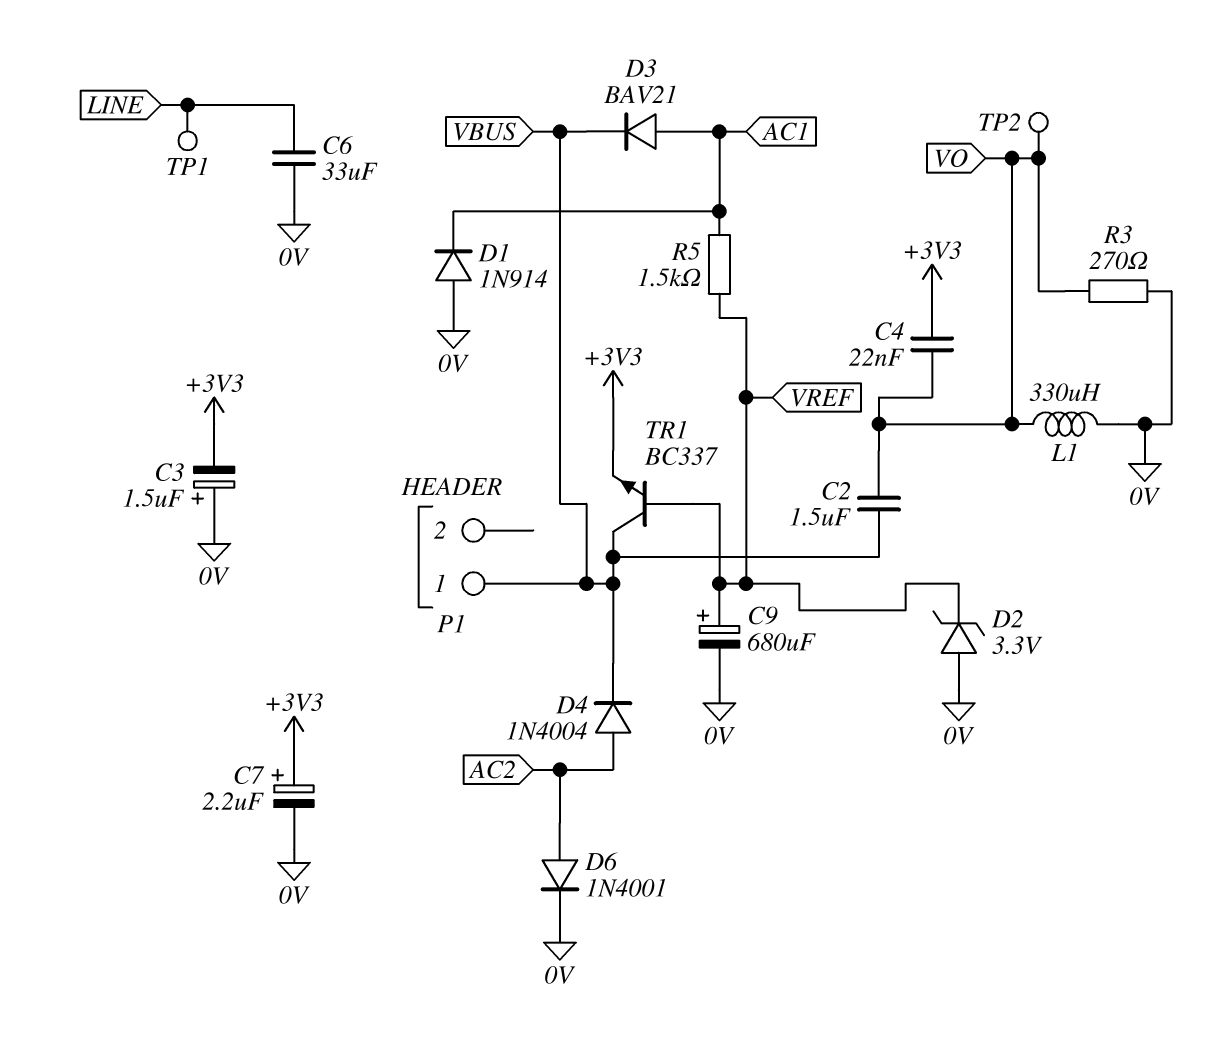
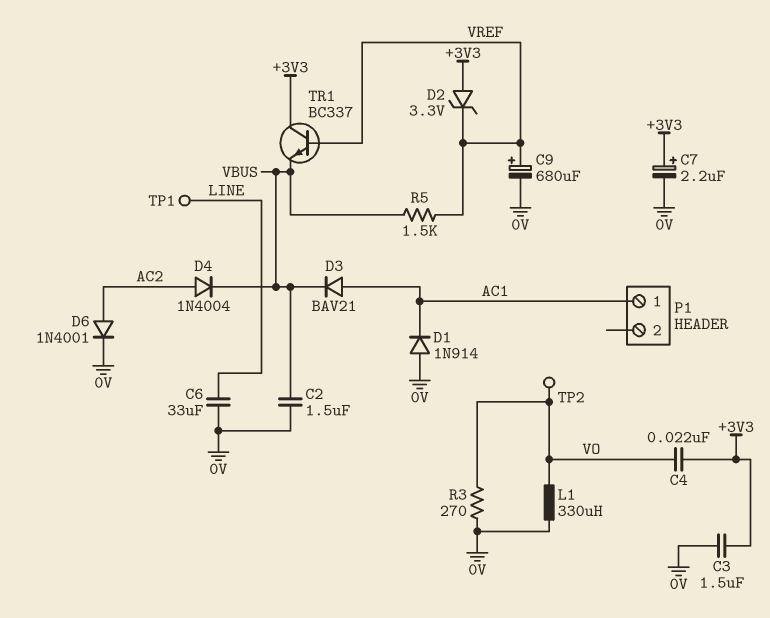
C2: 1.5uF (VBUS, VO) -> 1.5uF (0V, VBUS)
C3: 1.5uF (plus 0V, minus +3V3) -> 1.5uF (+3V3, 0V)
D2: zener 3.3V (A 0V, K VREF) -> zener 3.3V (A +3V3, K VREF)
P1 pin 1: VBUS -> AC1
R5: 1.5k (AC1, VREF) -> 1.5k (VBUS, VREF)
TR1: NPN BC337 (B VREF, C VBUS, E +3V3) -> NPN BC337 (B VREF, C +3V3, E VBUS)

